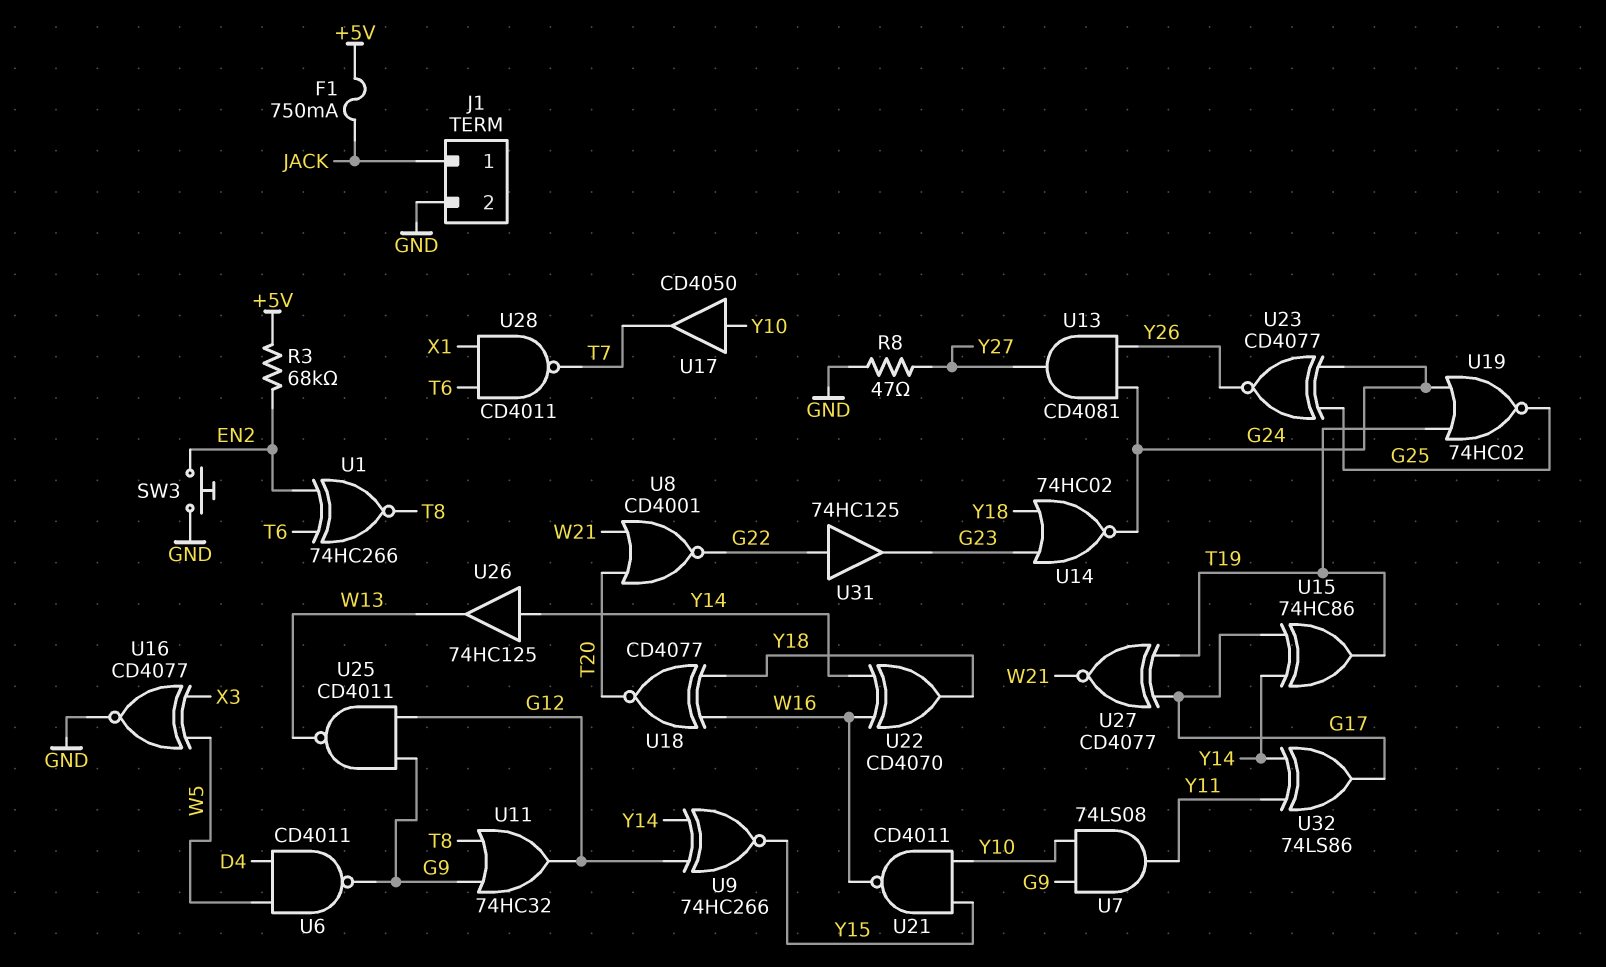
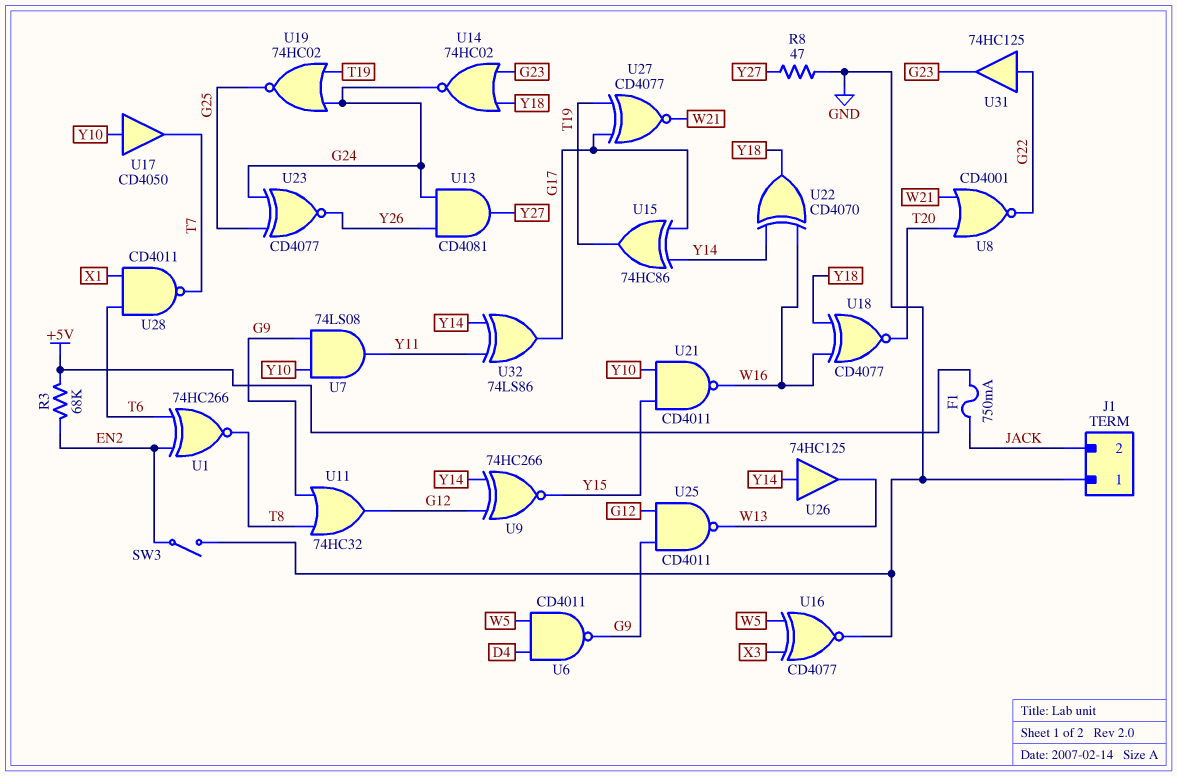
J1 pin 1: JACK -> GND
J1 pin 2: GND -> JACK
SW3: button (EN2, GND) -> switch (EN2, GND)

